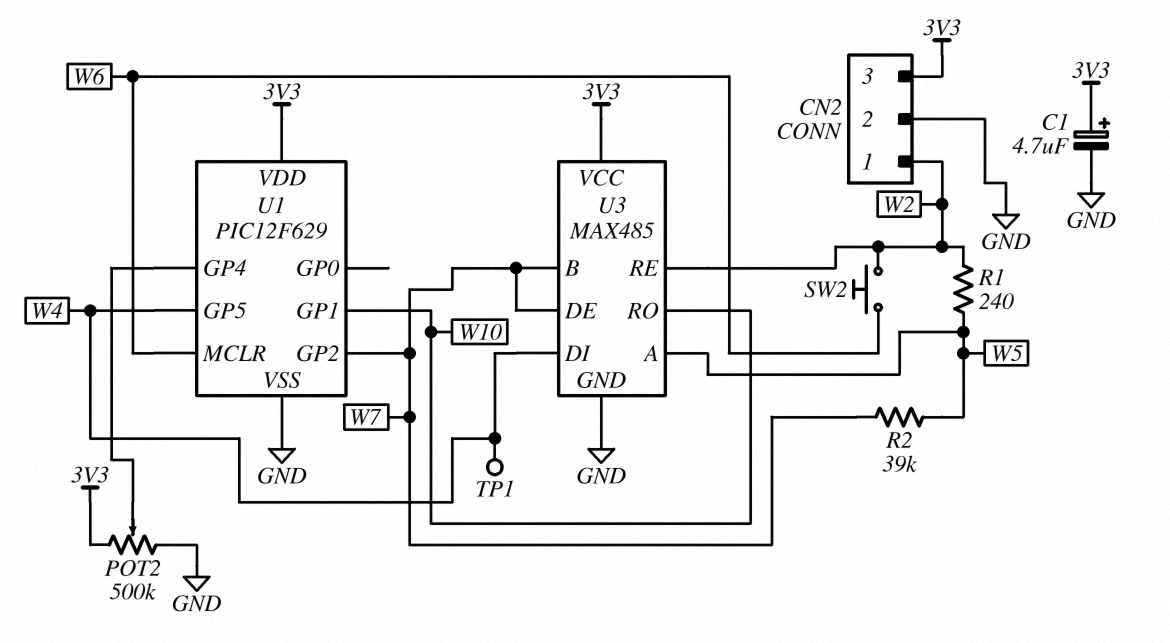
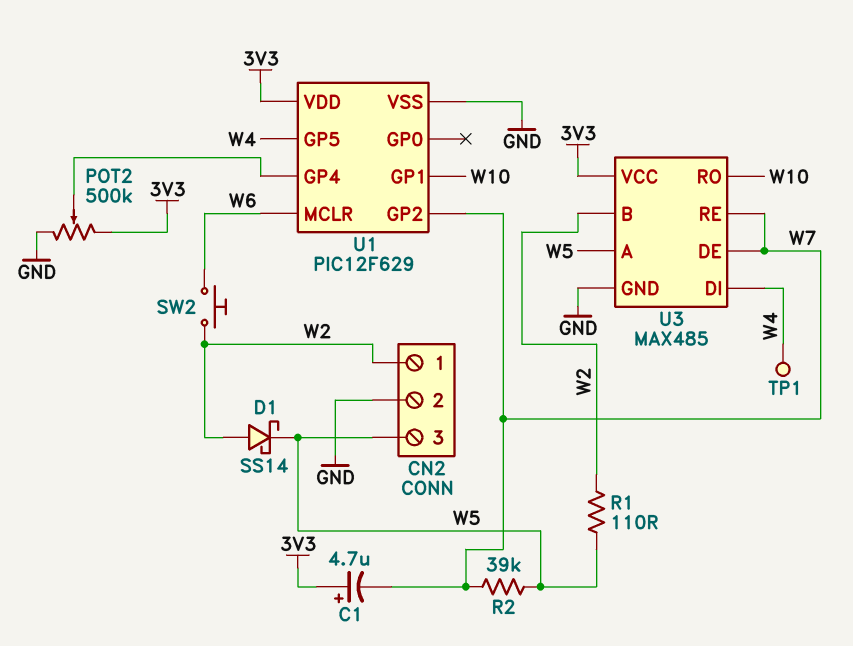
C1: 4.7uF (plus 3V3, minus GND) -> 4.7uF (plus 3V3, minus W7)
CN2 pin 3: 3V3 -> W5
D1: none -> schottky SS14 (A W2, K W5)
R1: 240 (W2, W5) -> 110 (W2, W5)
U3 pin B: W7 -> W2
U3 pin RE: W2 -> W7

